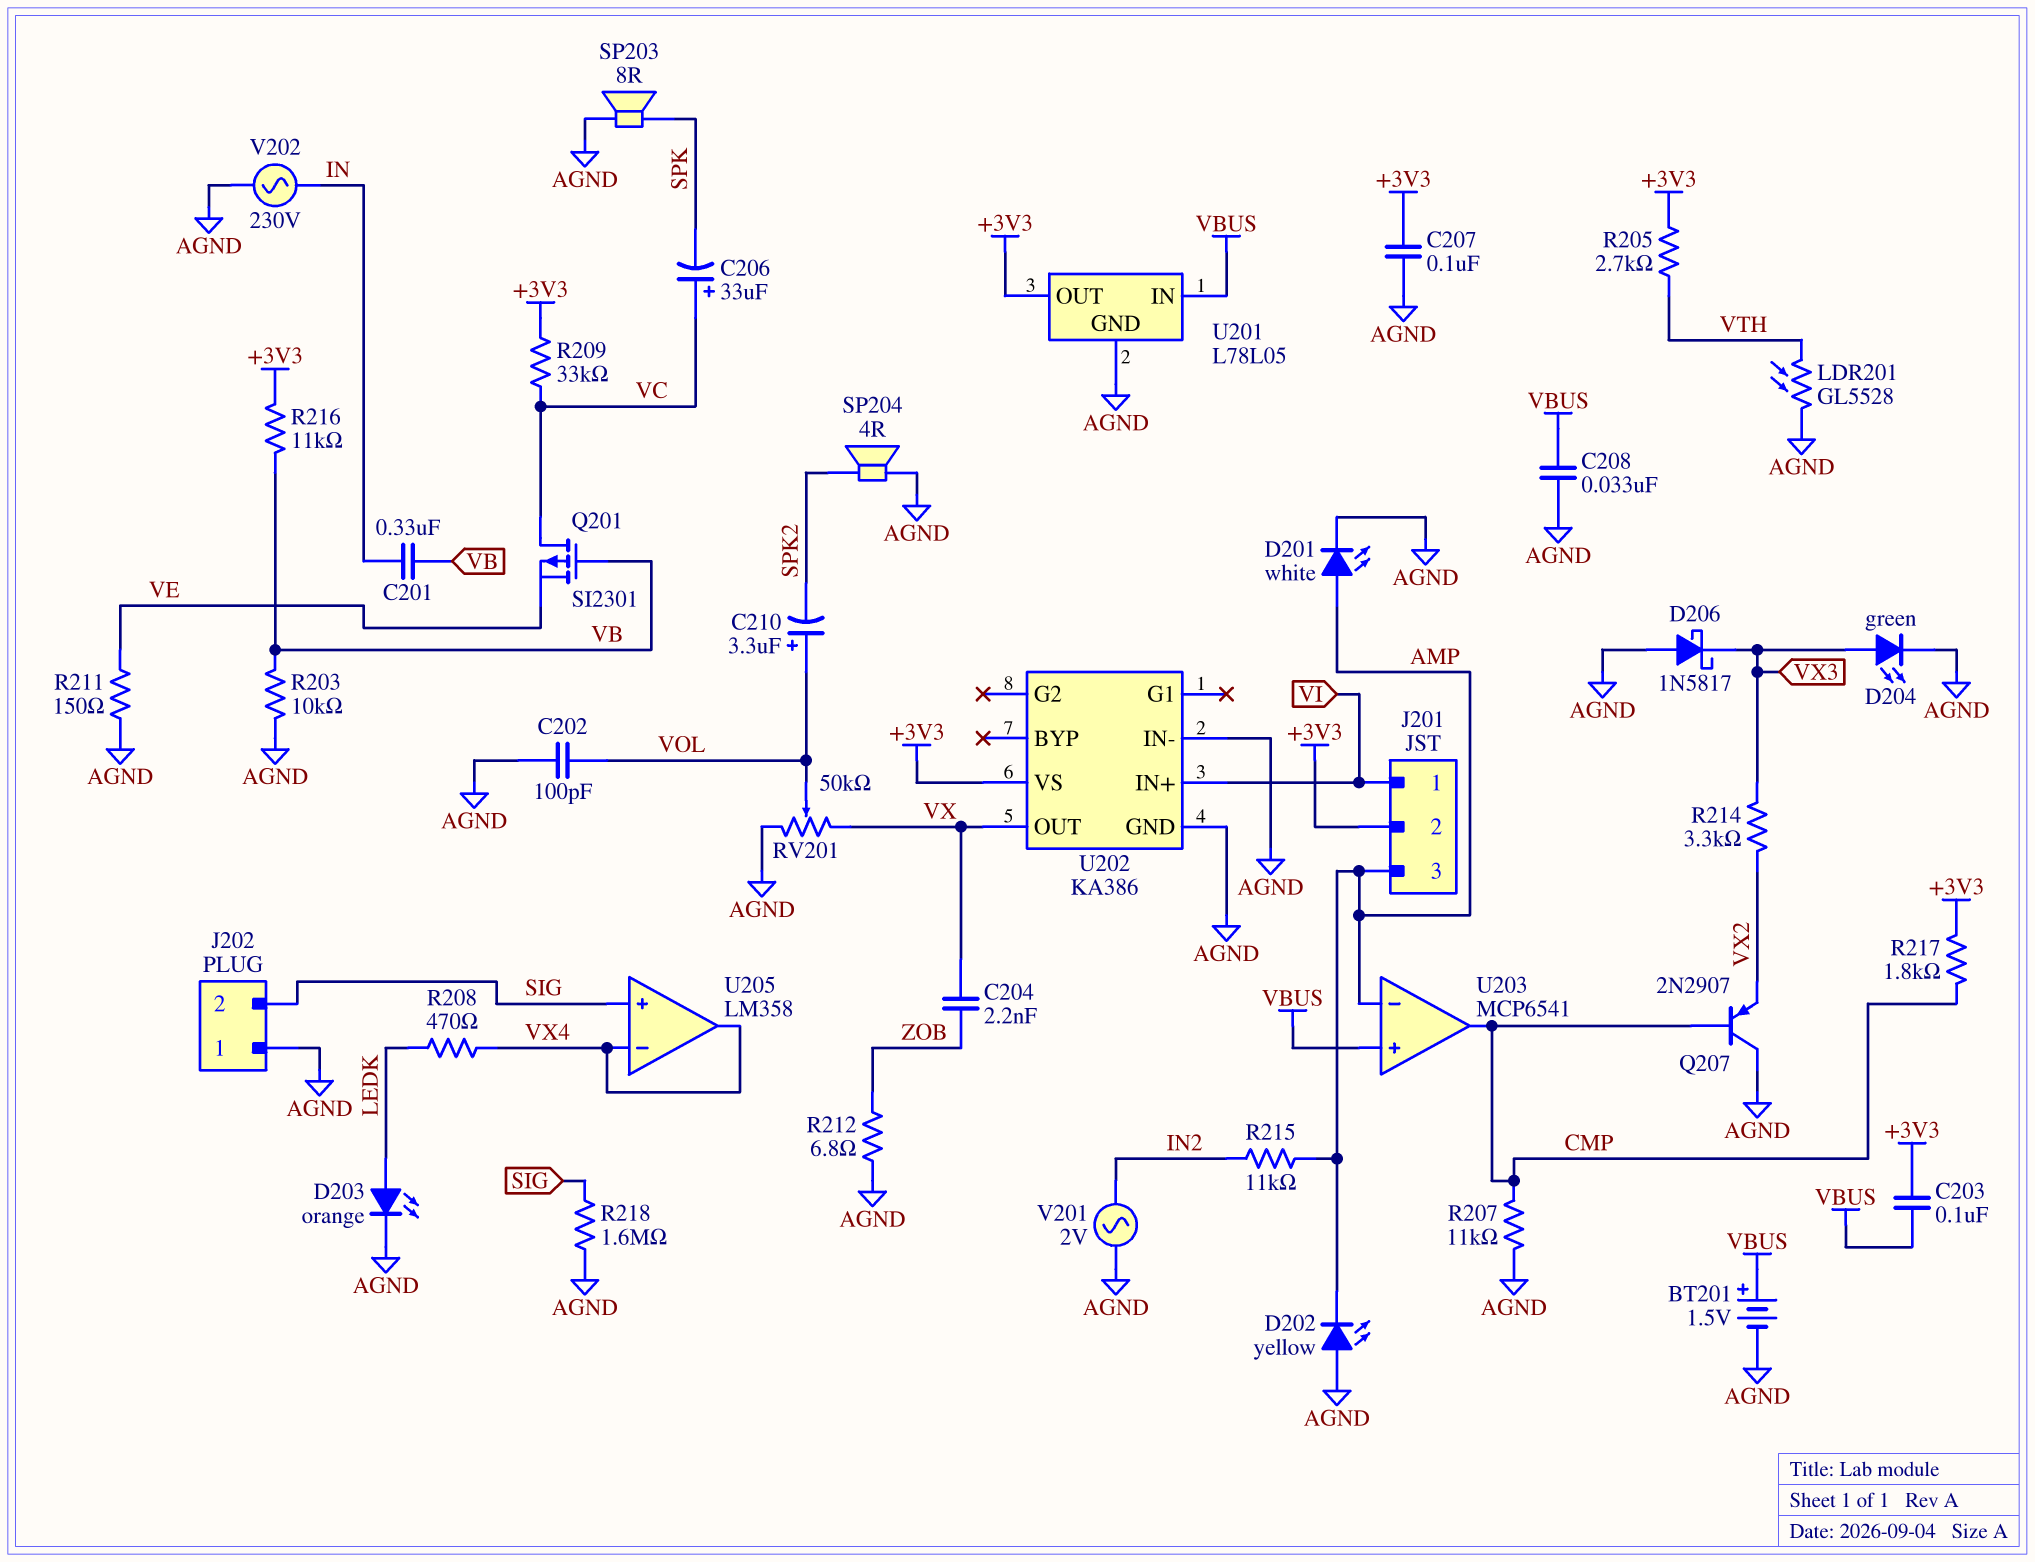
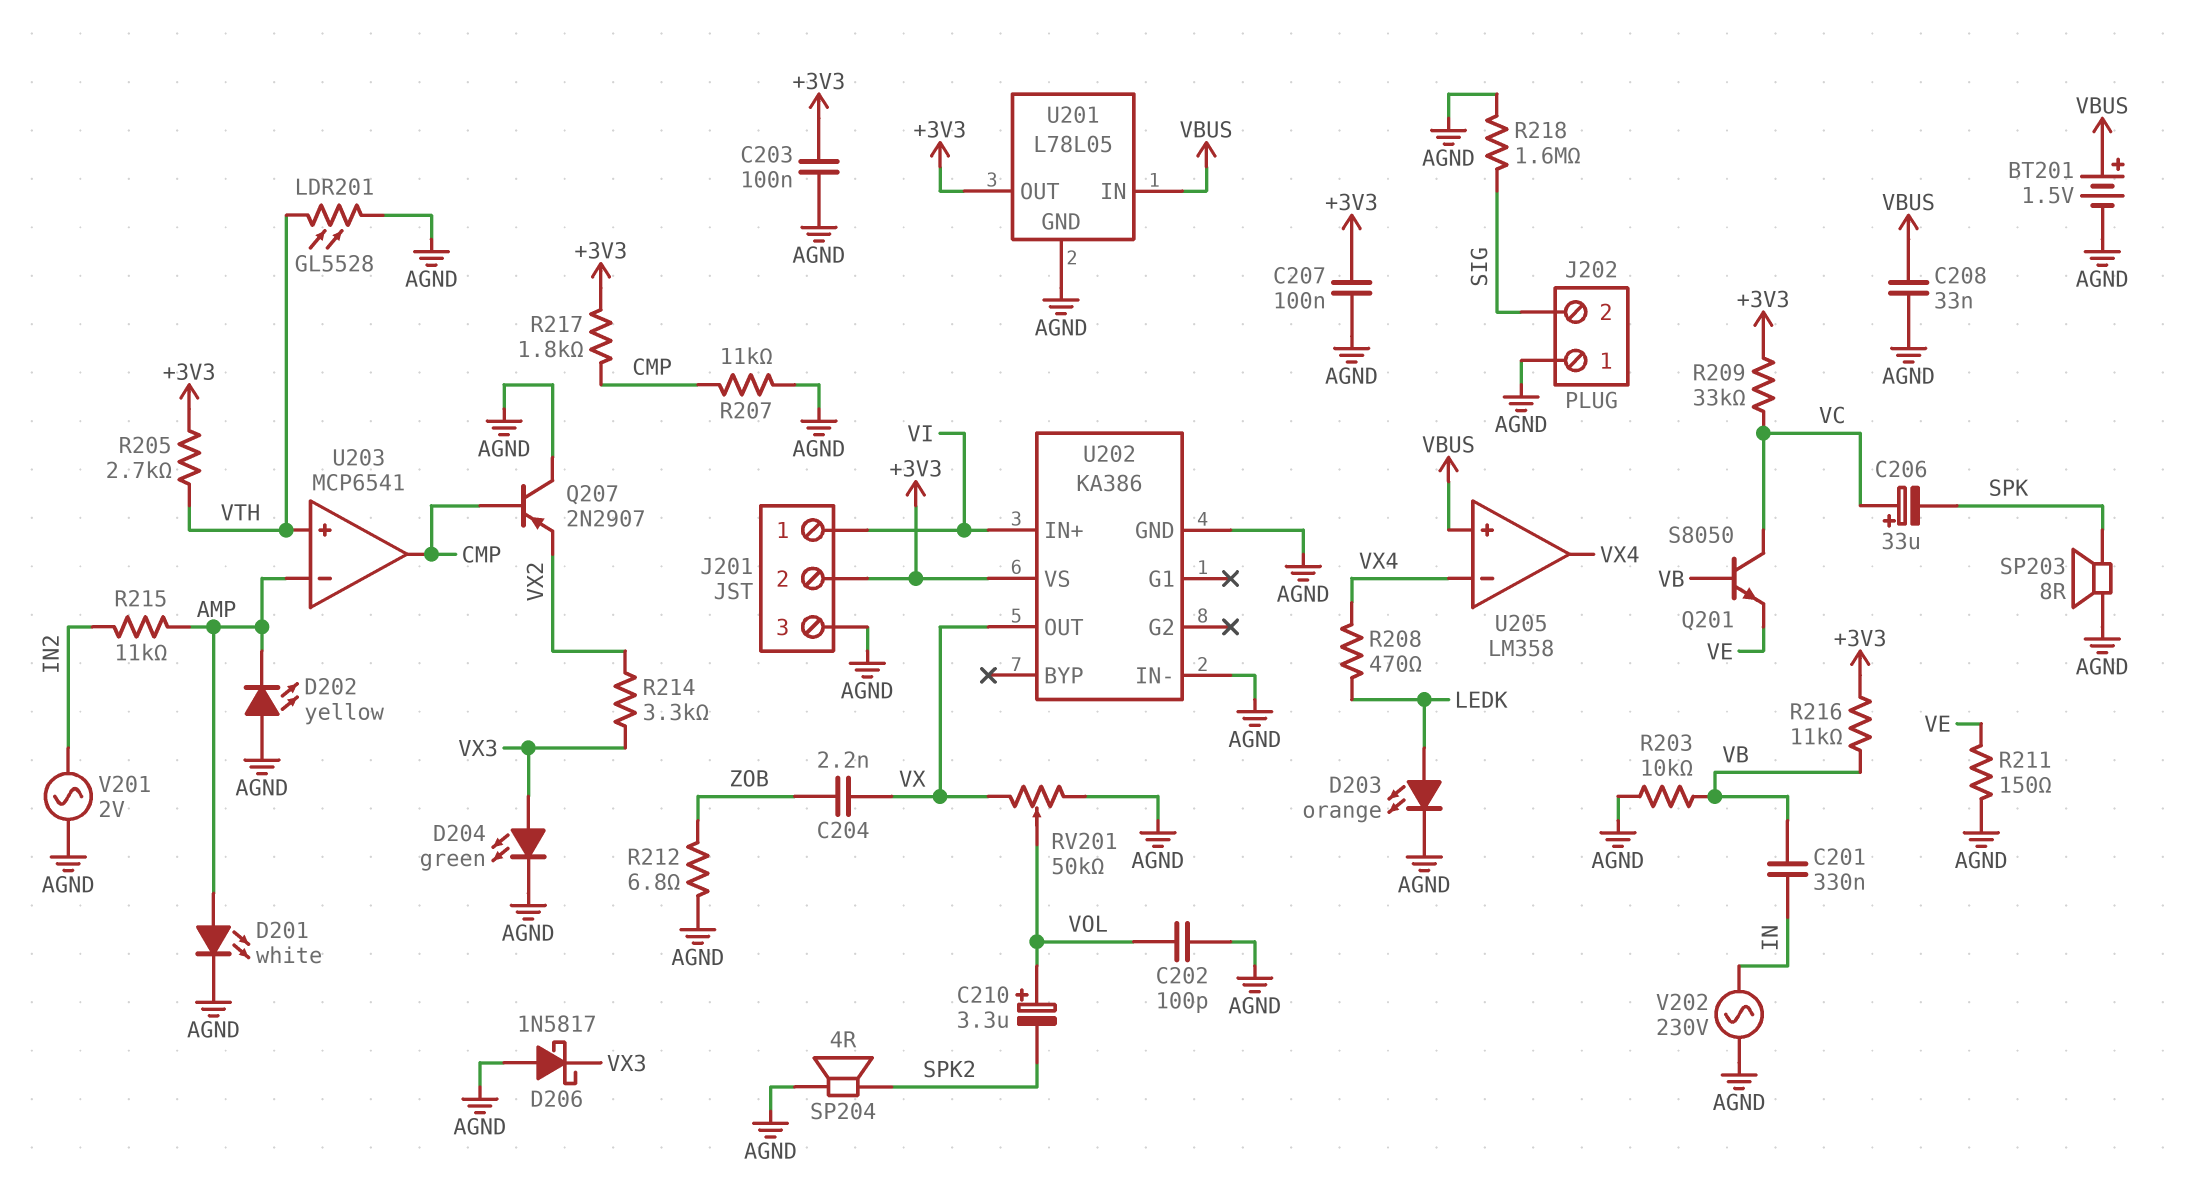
C203: 100nF (+3V3, VBUS) -> 100nF (+3V3, AGND)
J201 pin 3: AMP -> AGND
Q201: PMOS SI2301 (G VB, D VC, S VE) -> NPN S8050 (B VB, C VC, E VE)
U203 pin in+: VBUS -> VTH
U205 pin in+: SIG -> VBUS

